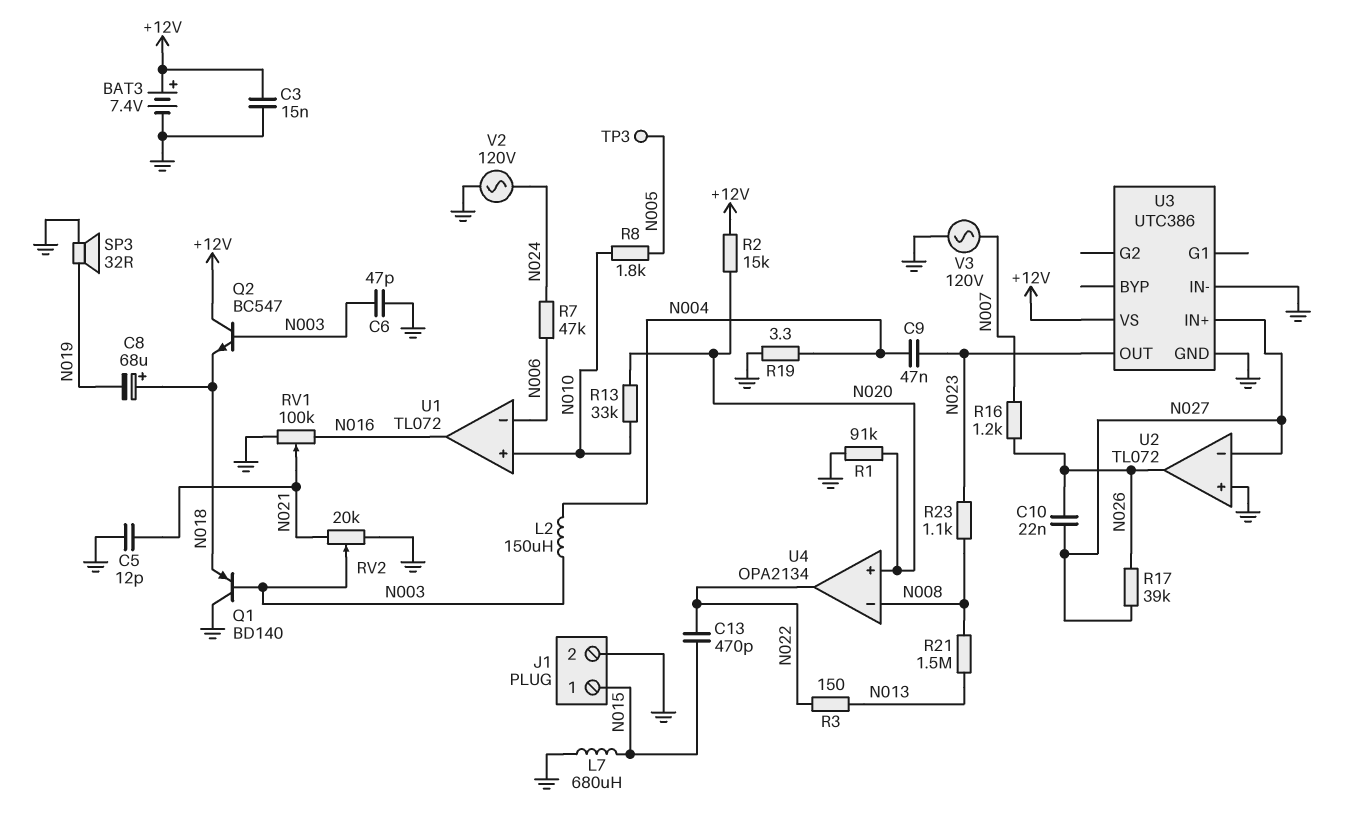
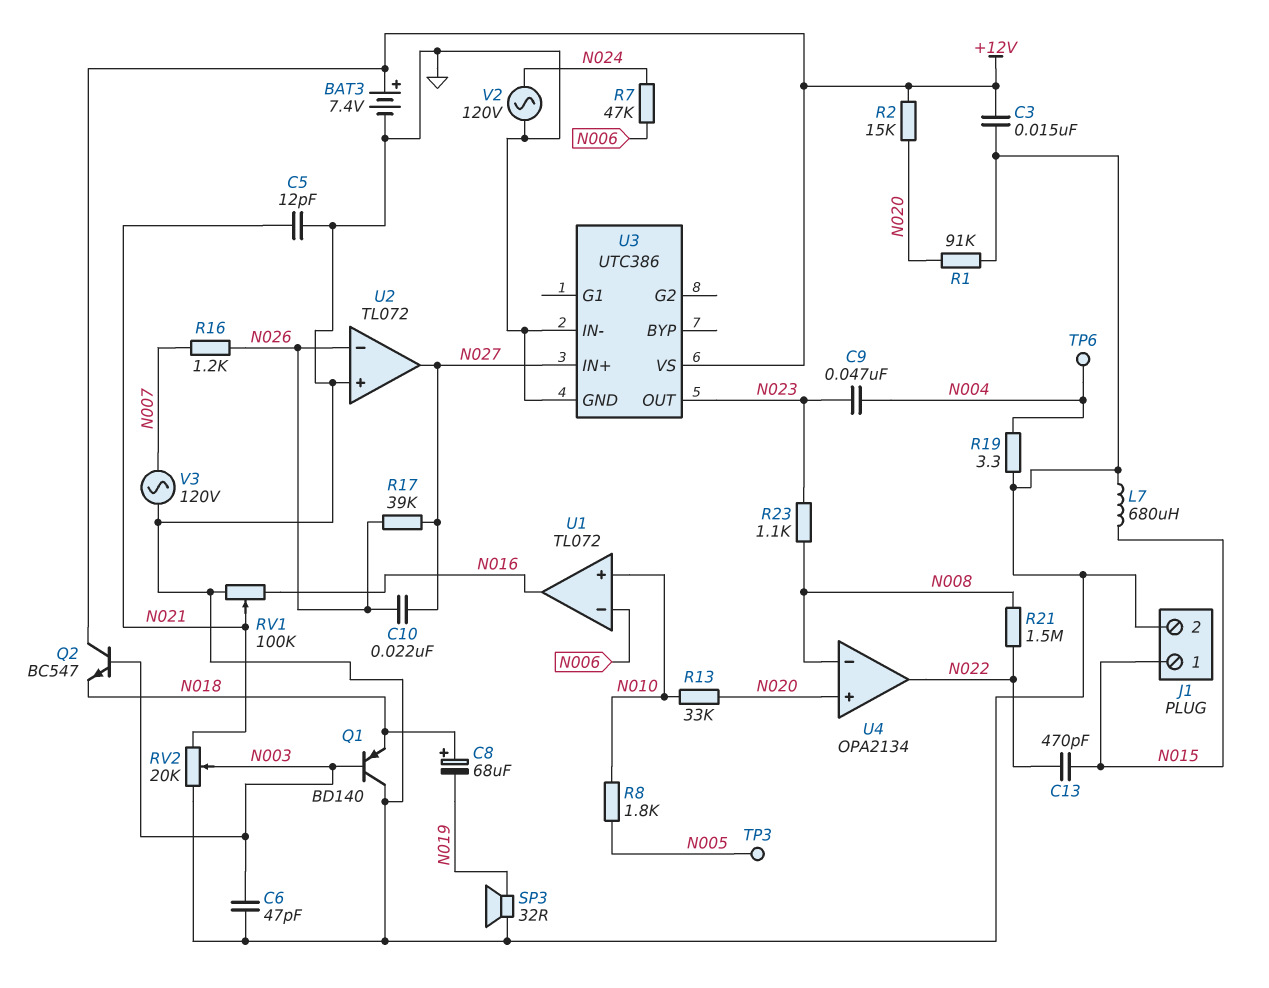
L2: 150uH (N003, N004) -> none
R3: 150 (N013, N022) -> none
R21: 1.5M (N008, N013) -> 1.5M (N008, N022)
TP6: none -> test point (N004)
U2 pin in-: N027 -> N026
U2 pin out: N026 -> N027

